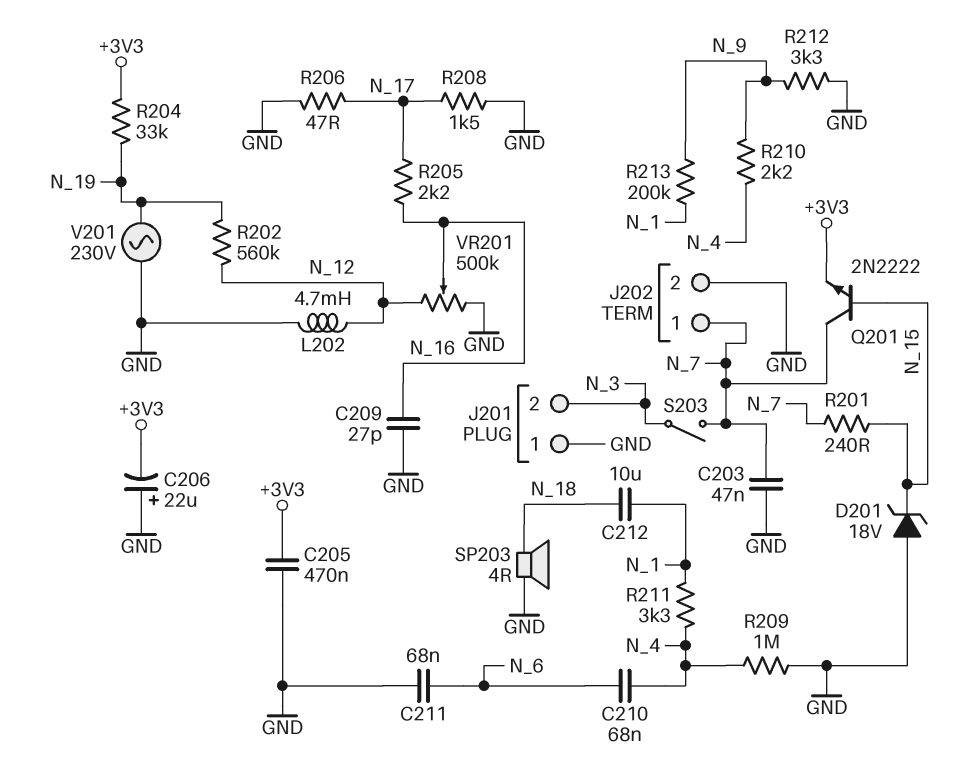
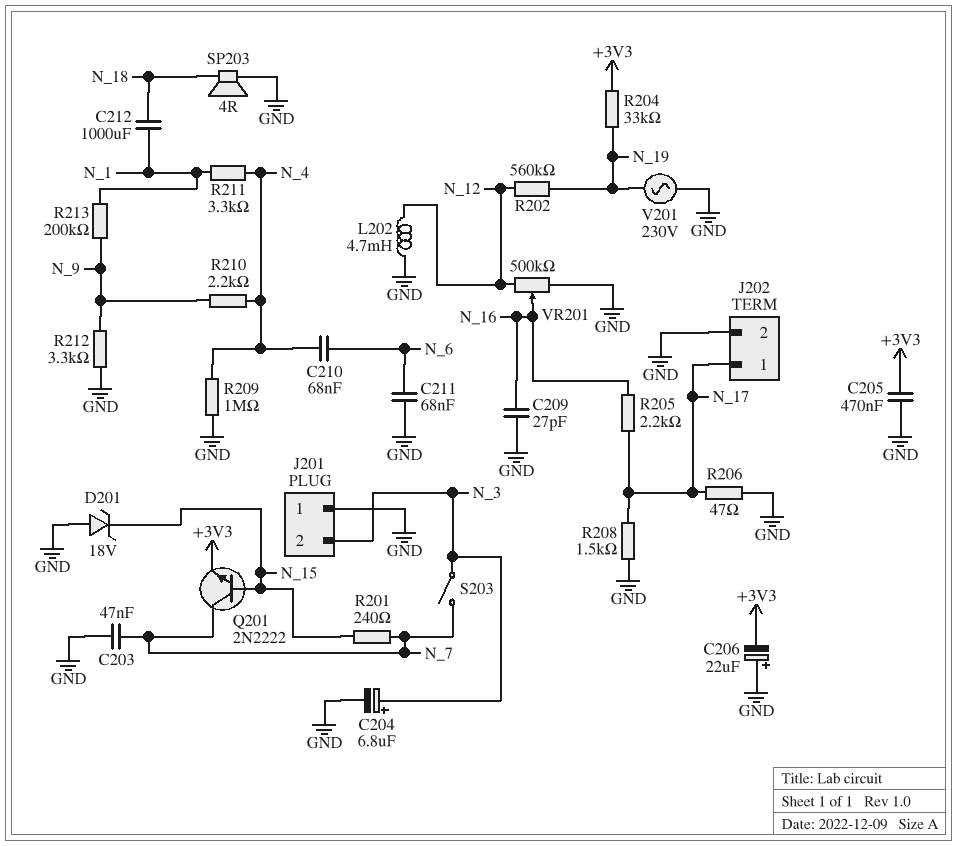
C204: none -> 6.8uF (plus N_3, minus GND)
C212: 10uF (N_1, N_18) -> 1000uF (N_1, N_18)
J202 pin 1: N_7 -> N_17

